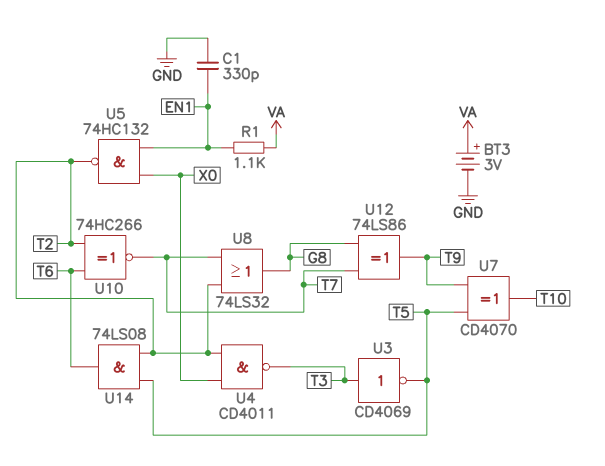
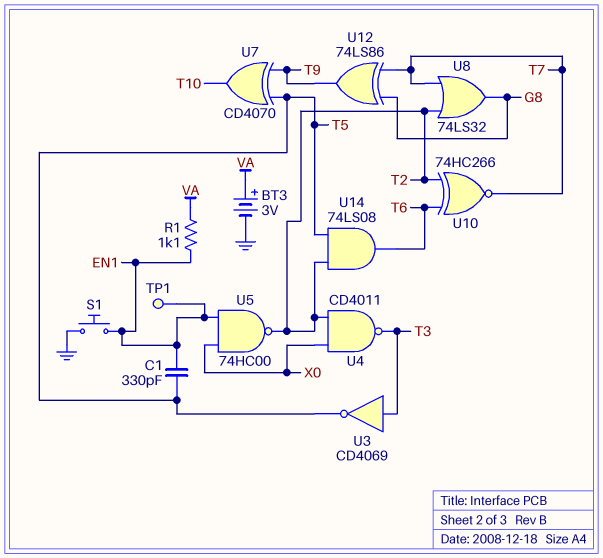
C1: 330pF (EN1, GND) -> 330pF (EN1, T5)
S1: none -> button (EN1, GND)
TP1: none -> test point (EN1)
U5: NAND 74HC132 (in EN1, in X0, out T2) -> NAND 74HC00 (in EN1, in X0, out T2)

